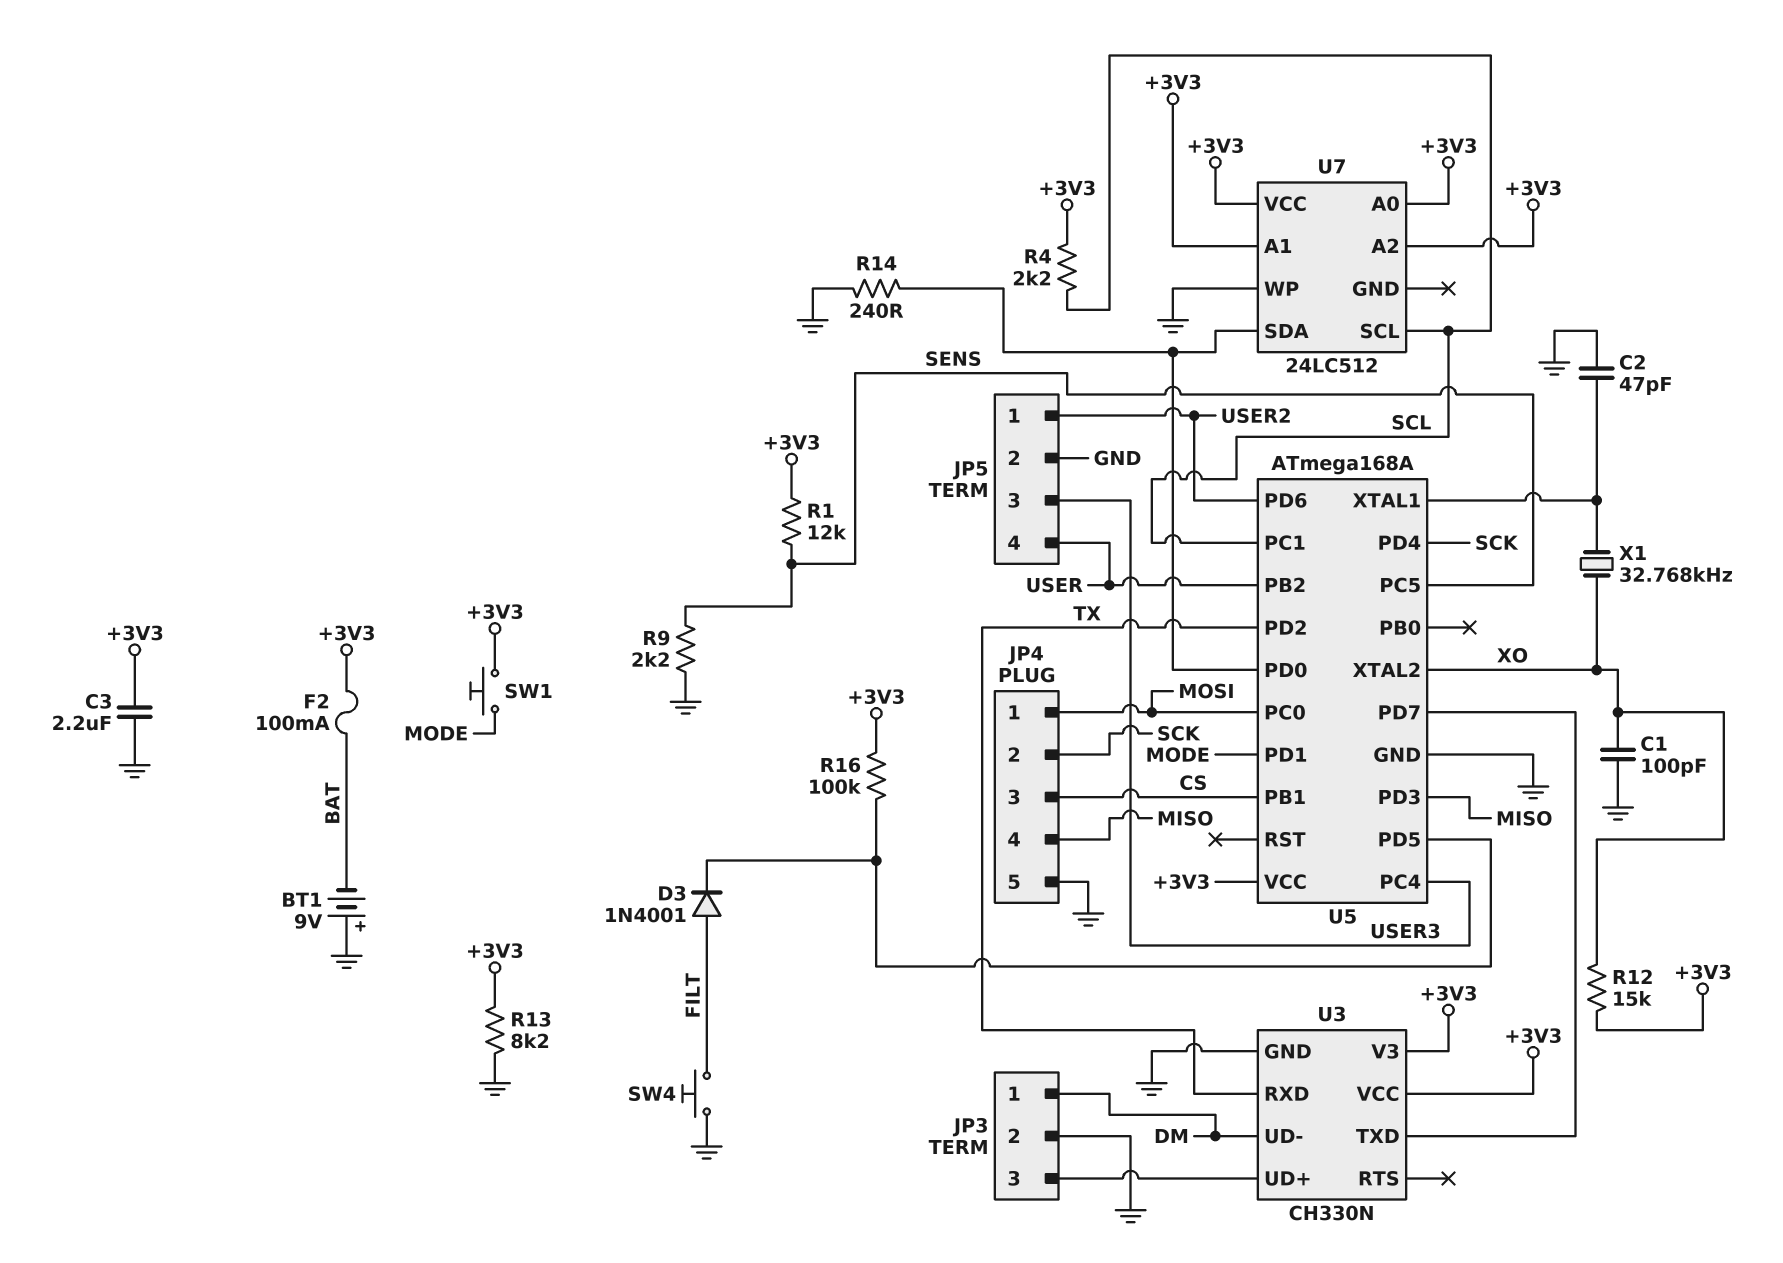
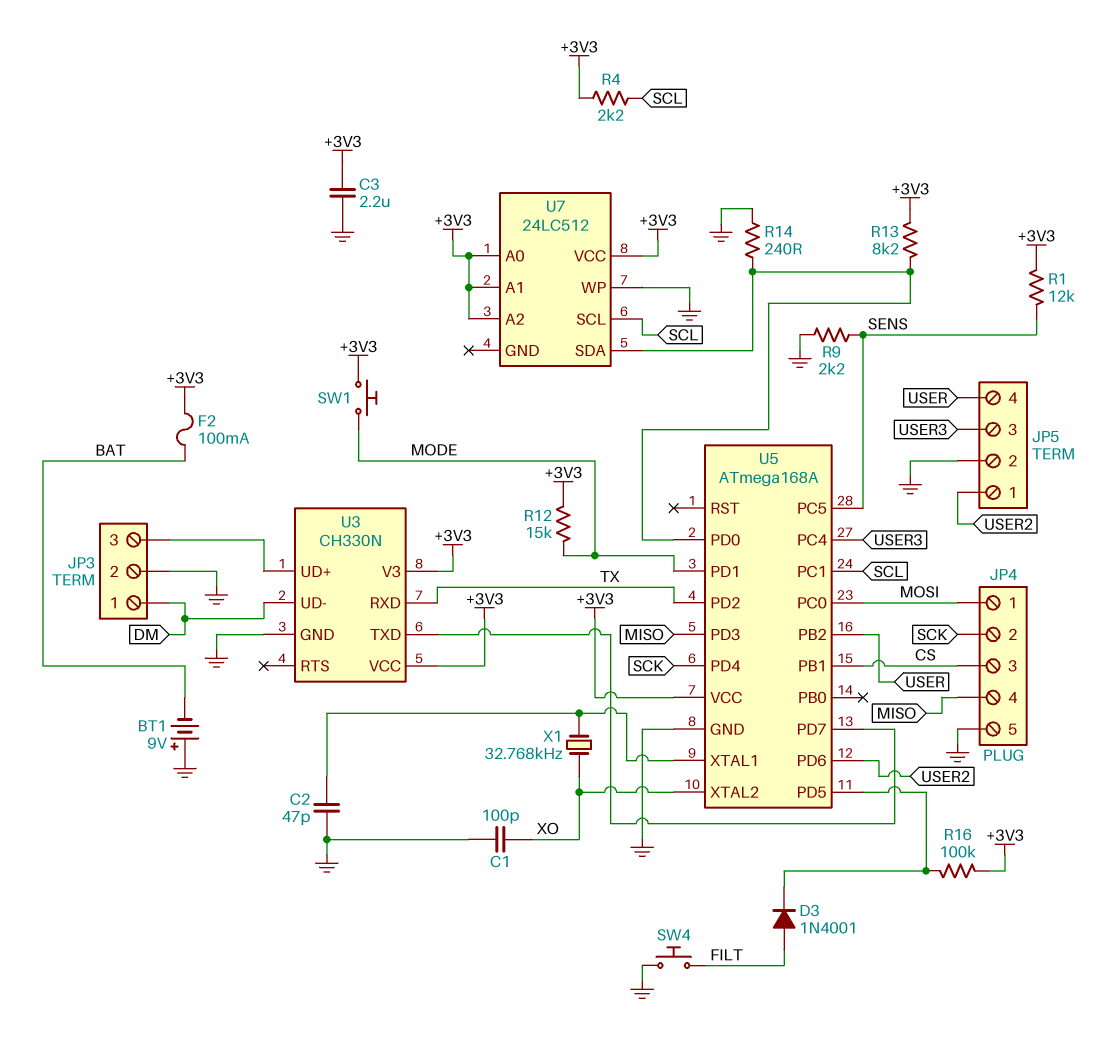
R12: 15k (+3V3, XO) -> 15k (+3V3, MODE)
R13: 8.2k (+3V3, GND) -> 8.2k (+3V3, U5/PD0)

